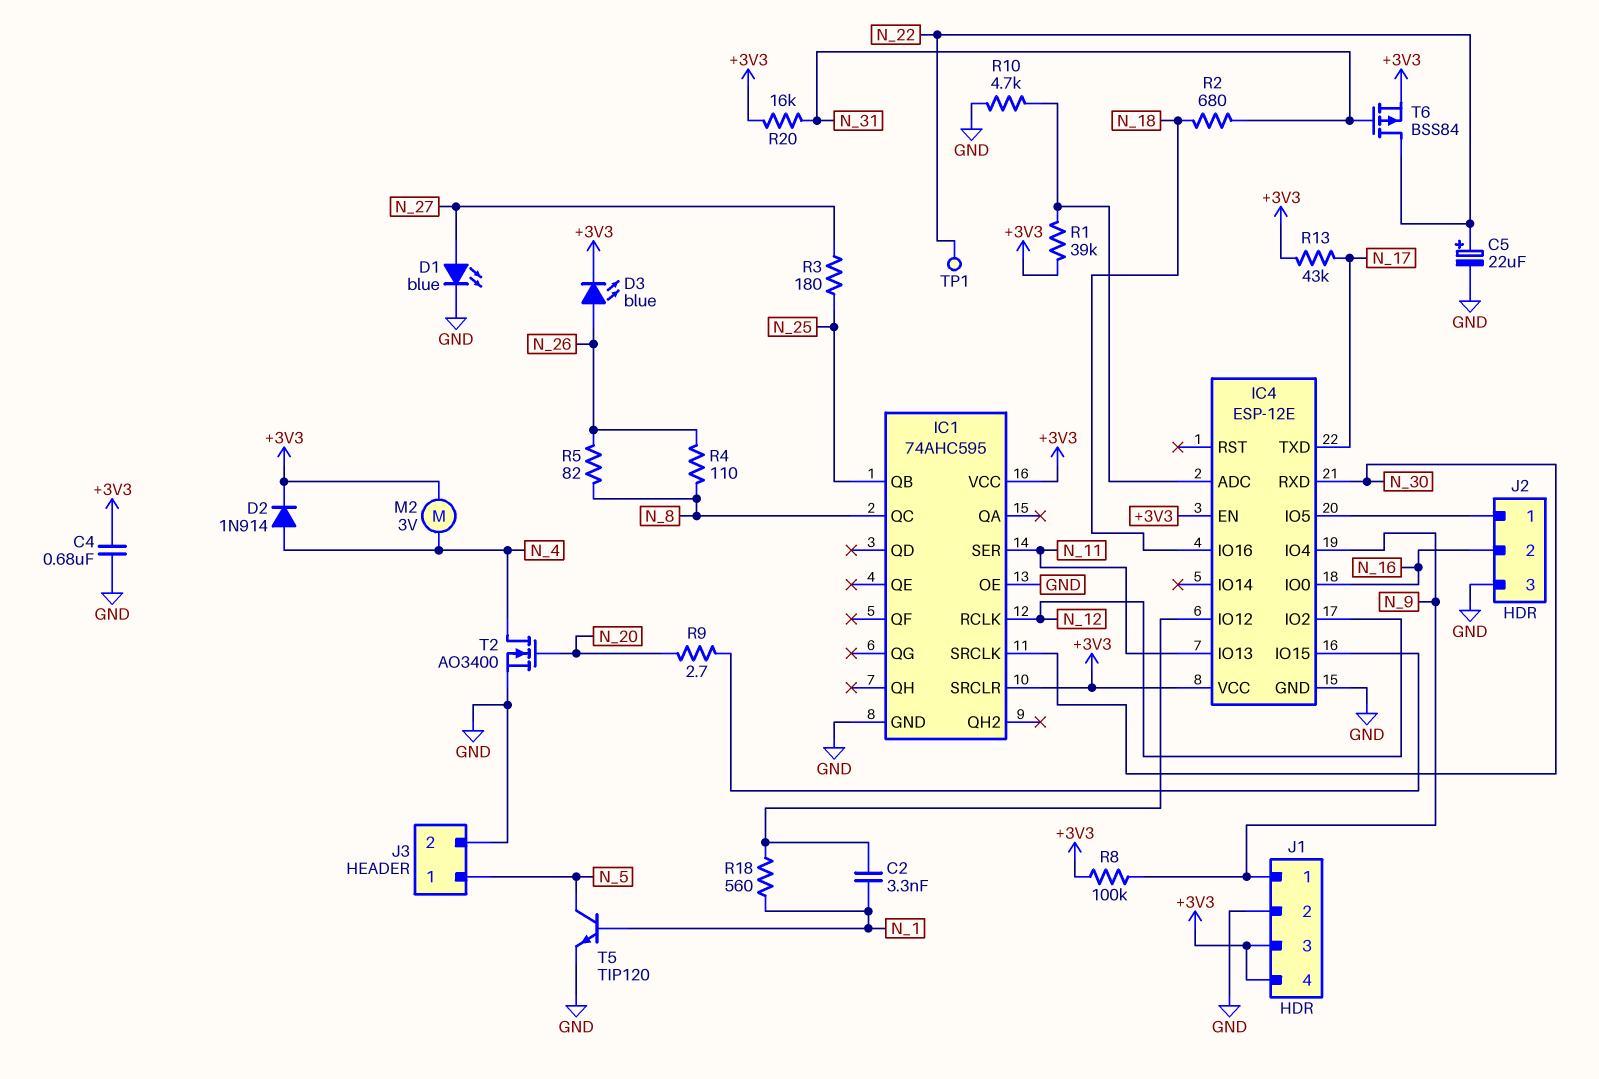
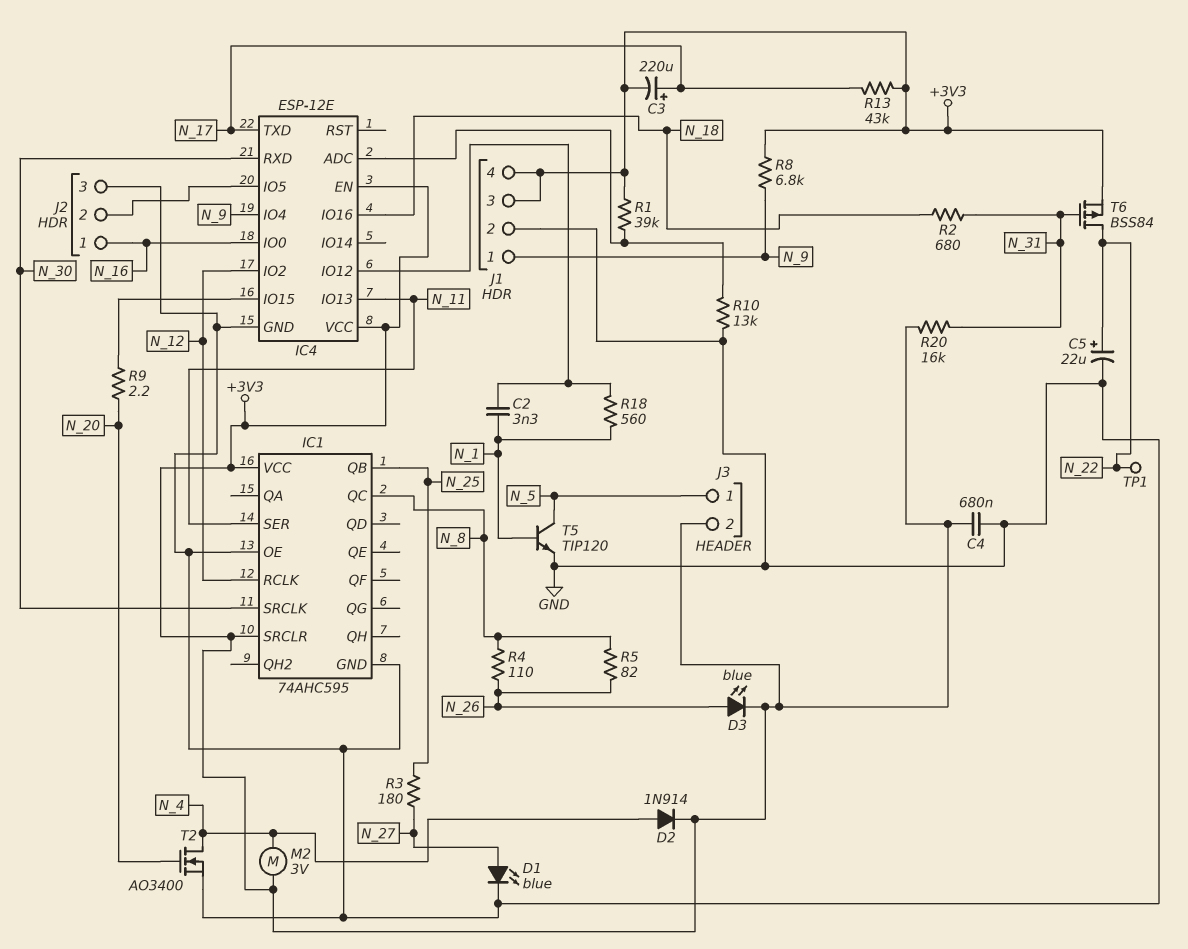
C3: none -> 220uF (plus N_17, minus +3V3)
J2 pin 1: IC4/IO5 -> N_16
J2 pin 2: N_16 -> IC4/IO5
J3 pin 2: GND -> +3V3
R8: 100k (+3V3, N_9) -> 6.8k (+3V3, N_9)
R9: 2.7 (IC4/IO15, N_20) -> 2.2 (IC4/IO15, N_20)
R10: 4.7k (GND, IC4/ADC) -> 13k (GND, IC4/ADC)

